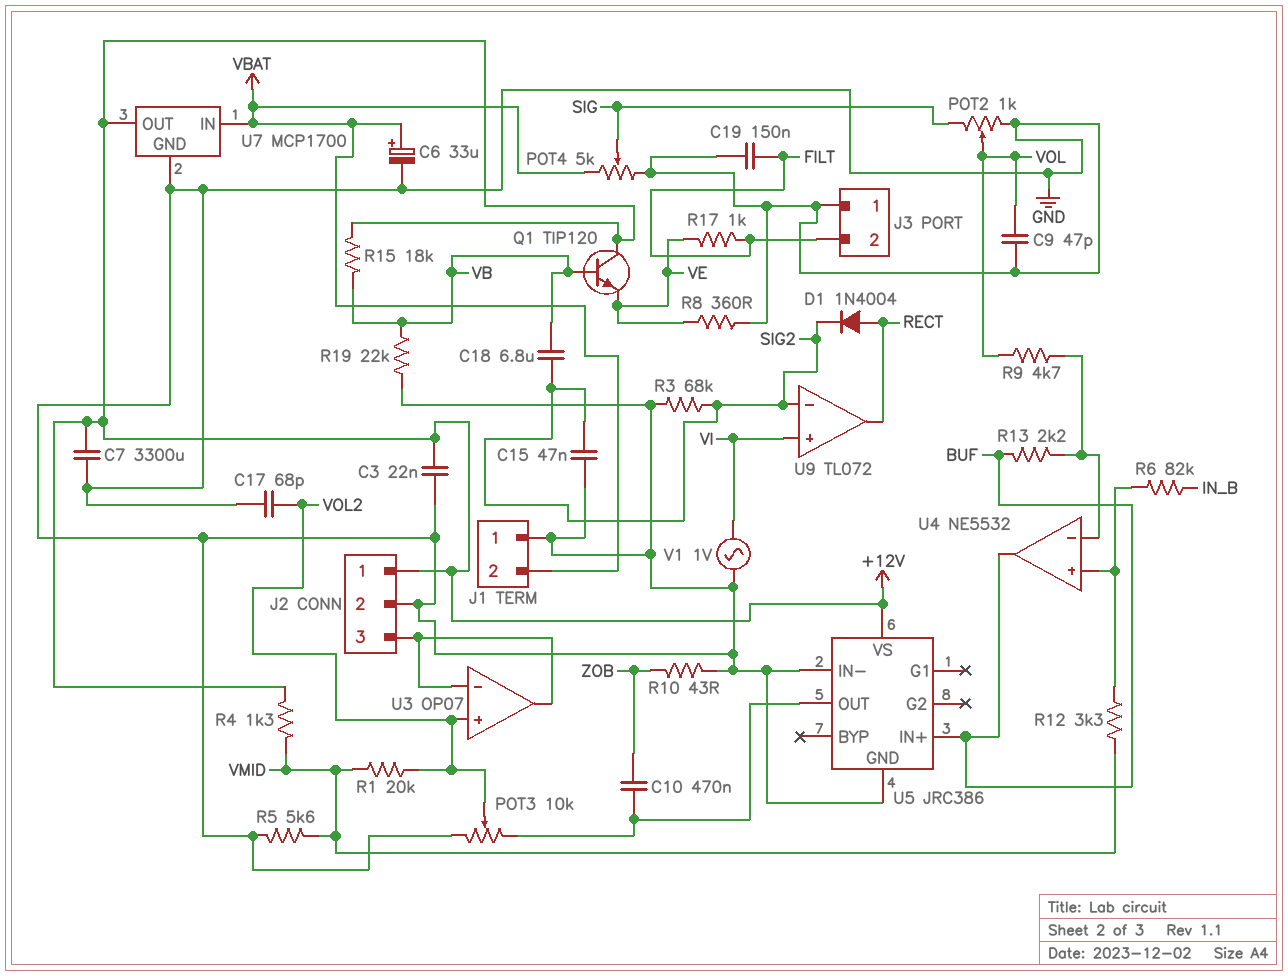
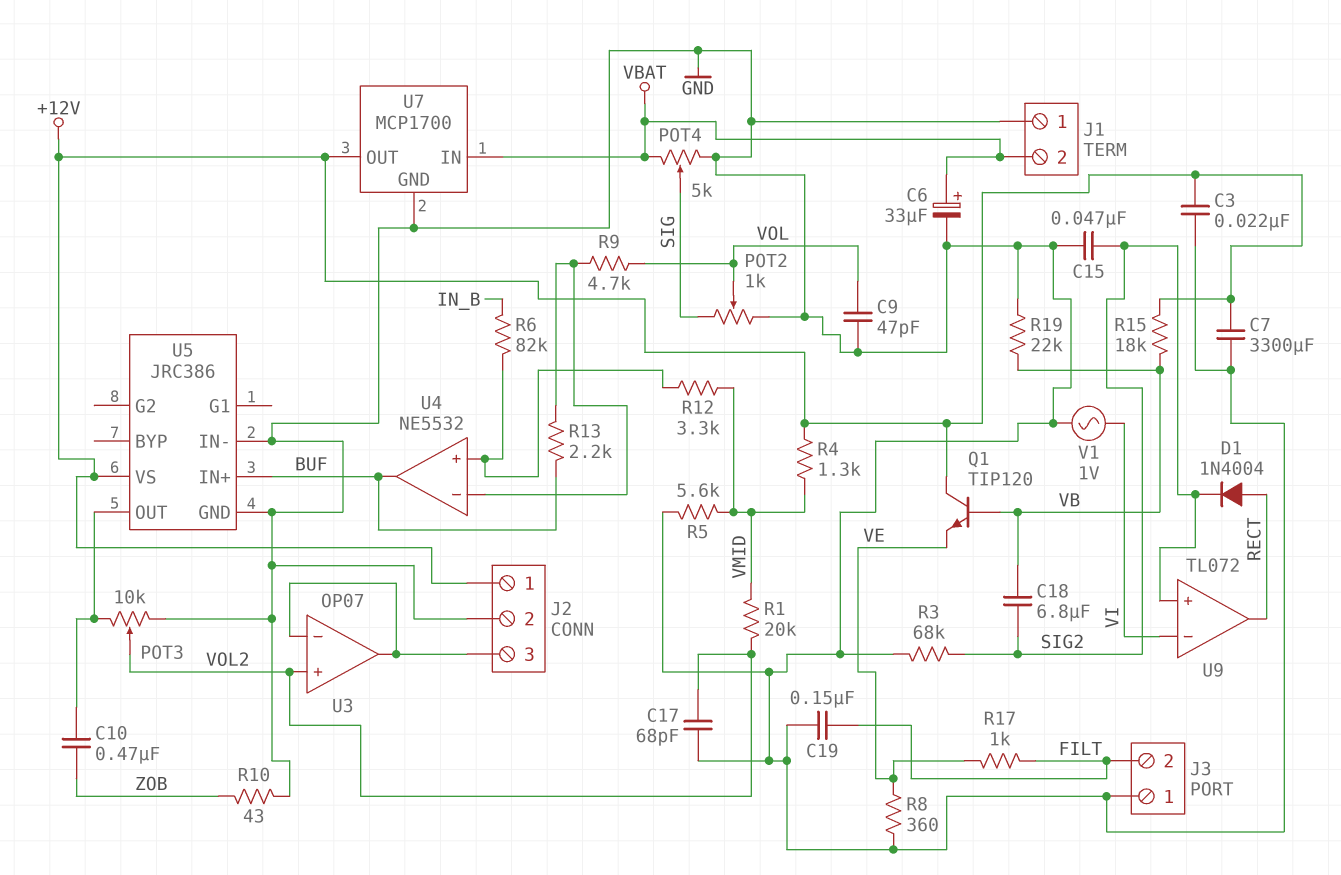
U9 pin in+: VI -> SIG2
U9 pin in-: SIG2 -> VI

